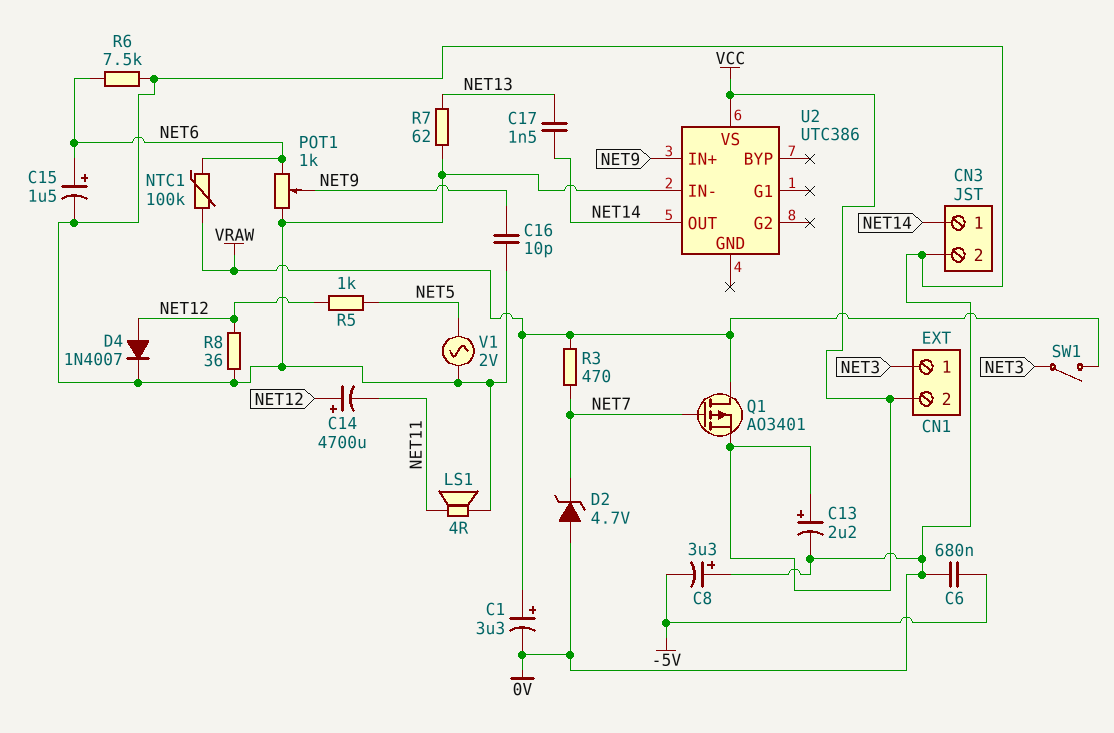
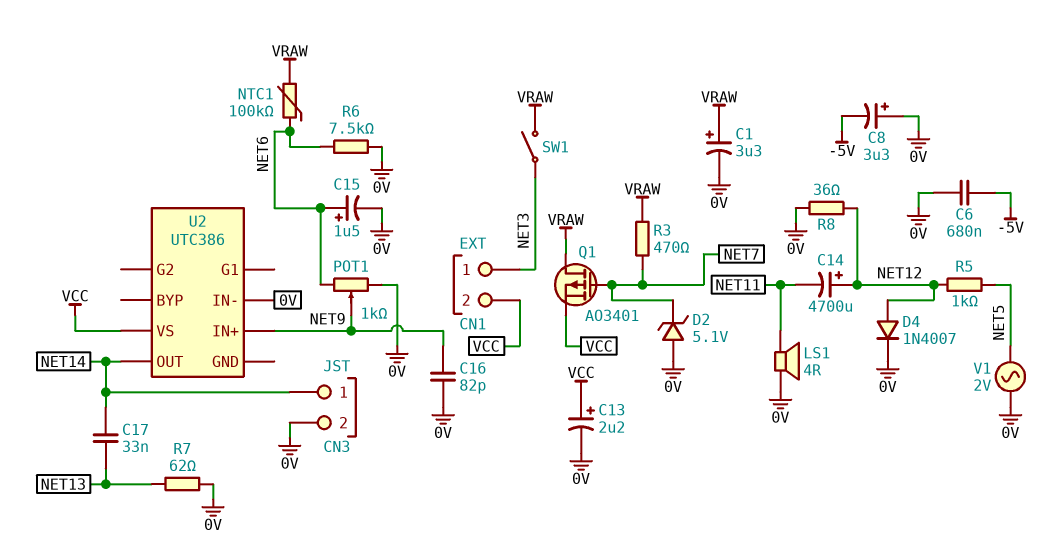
C16: 10pF (0V, NET9) -> 82pF (0V, NET9)
C17: 1.5nF (NET13, NET14) -> 33nF (NET13, NET14)
D2: zener 4.7V (A 0V, K NET7) -> zener 5.1V (A 0V, K NET7)

